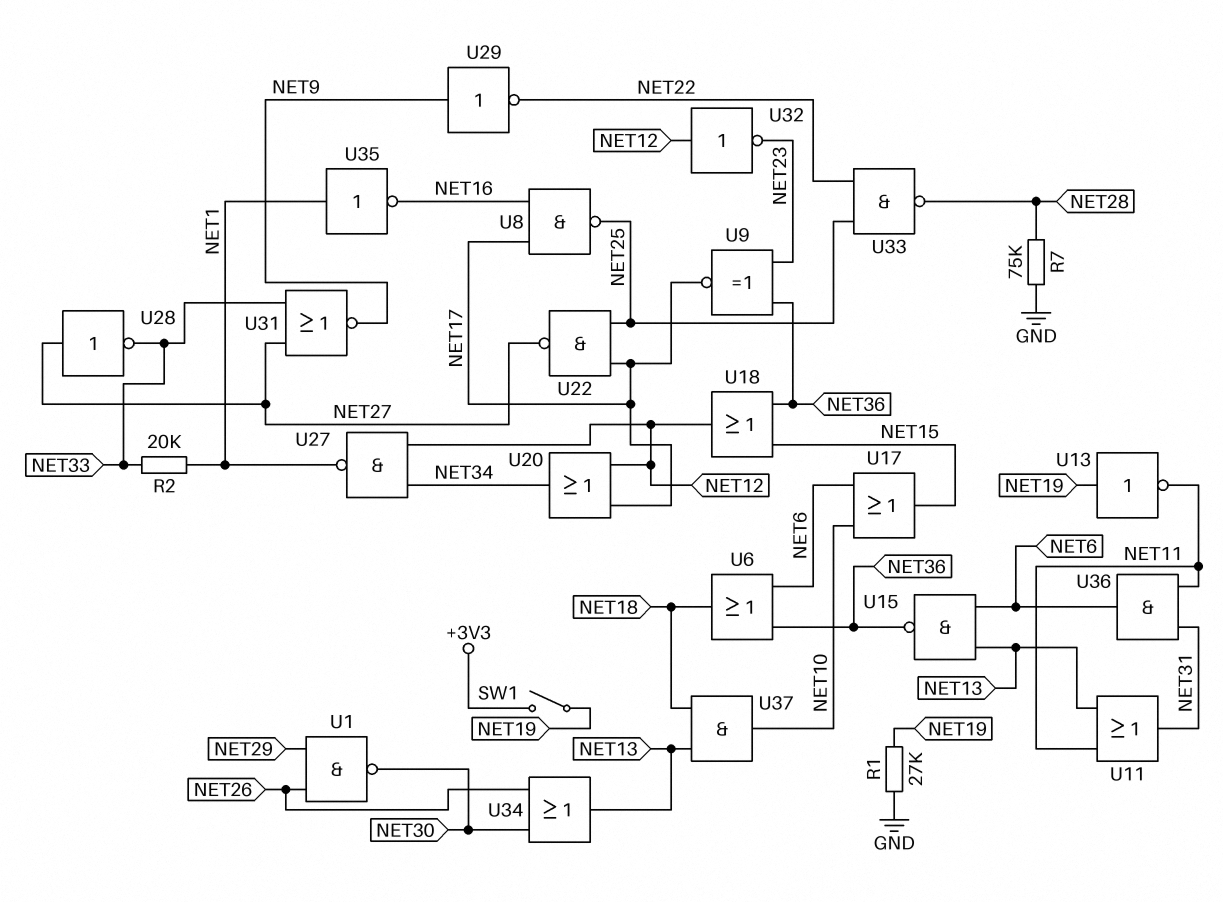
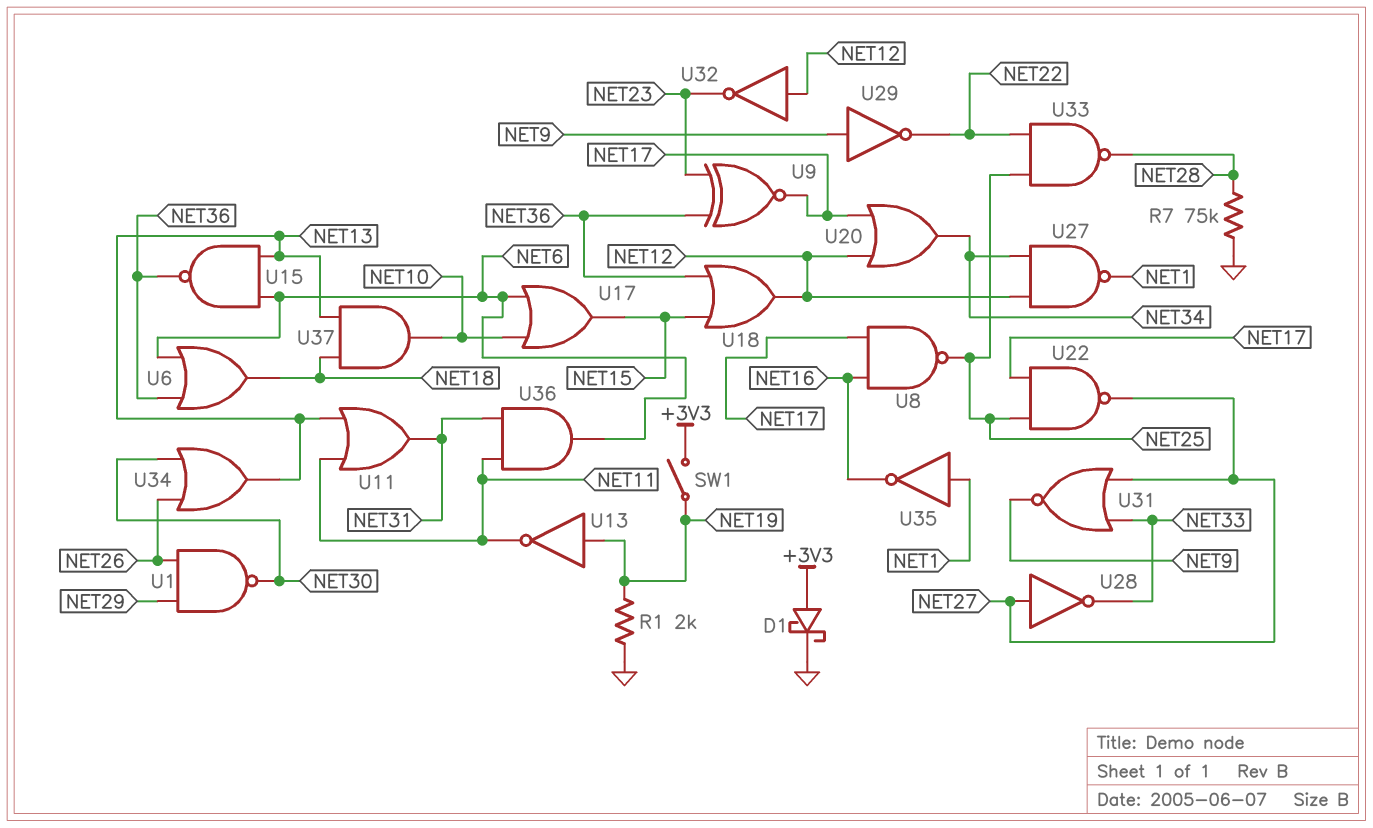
D1: none -> schottky (A +3V3, K GND)
R1: 27k (GND, NET19) -> 2k (GND, NET19)
R2: 20k (NET1, NET33) -> none

